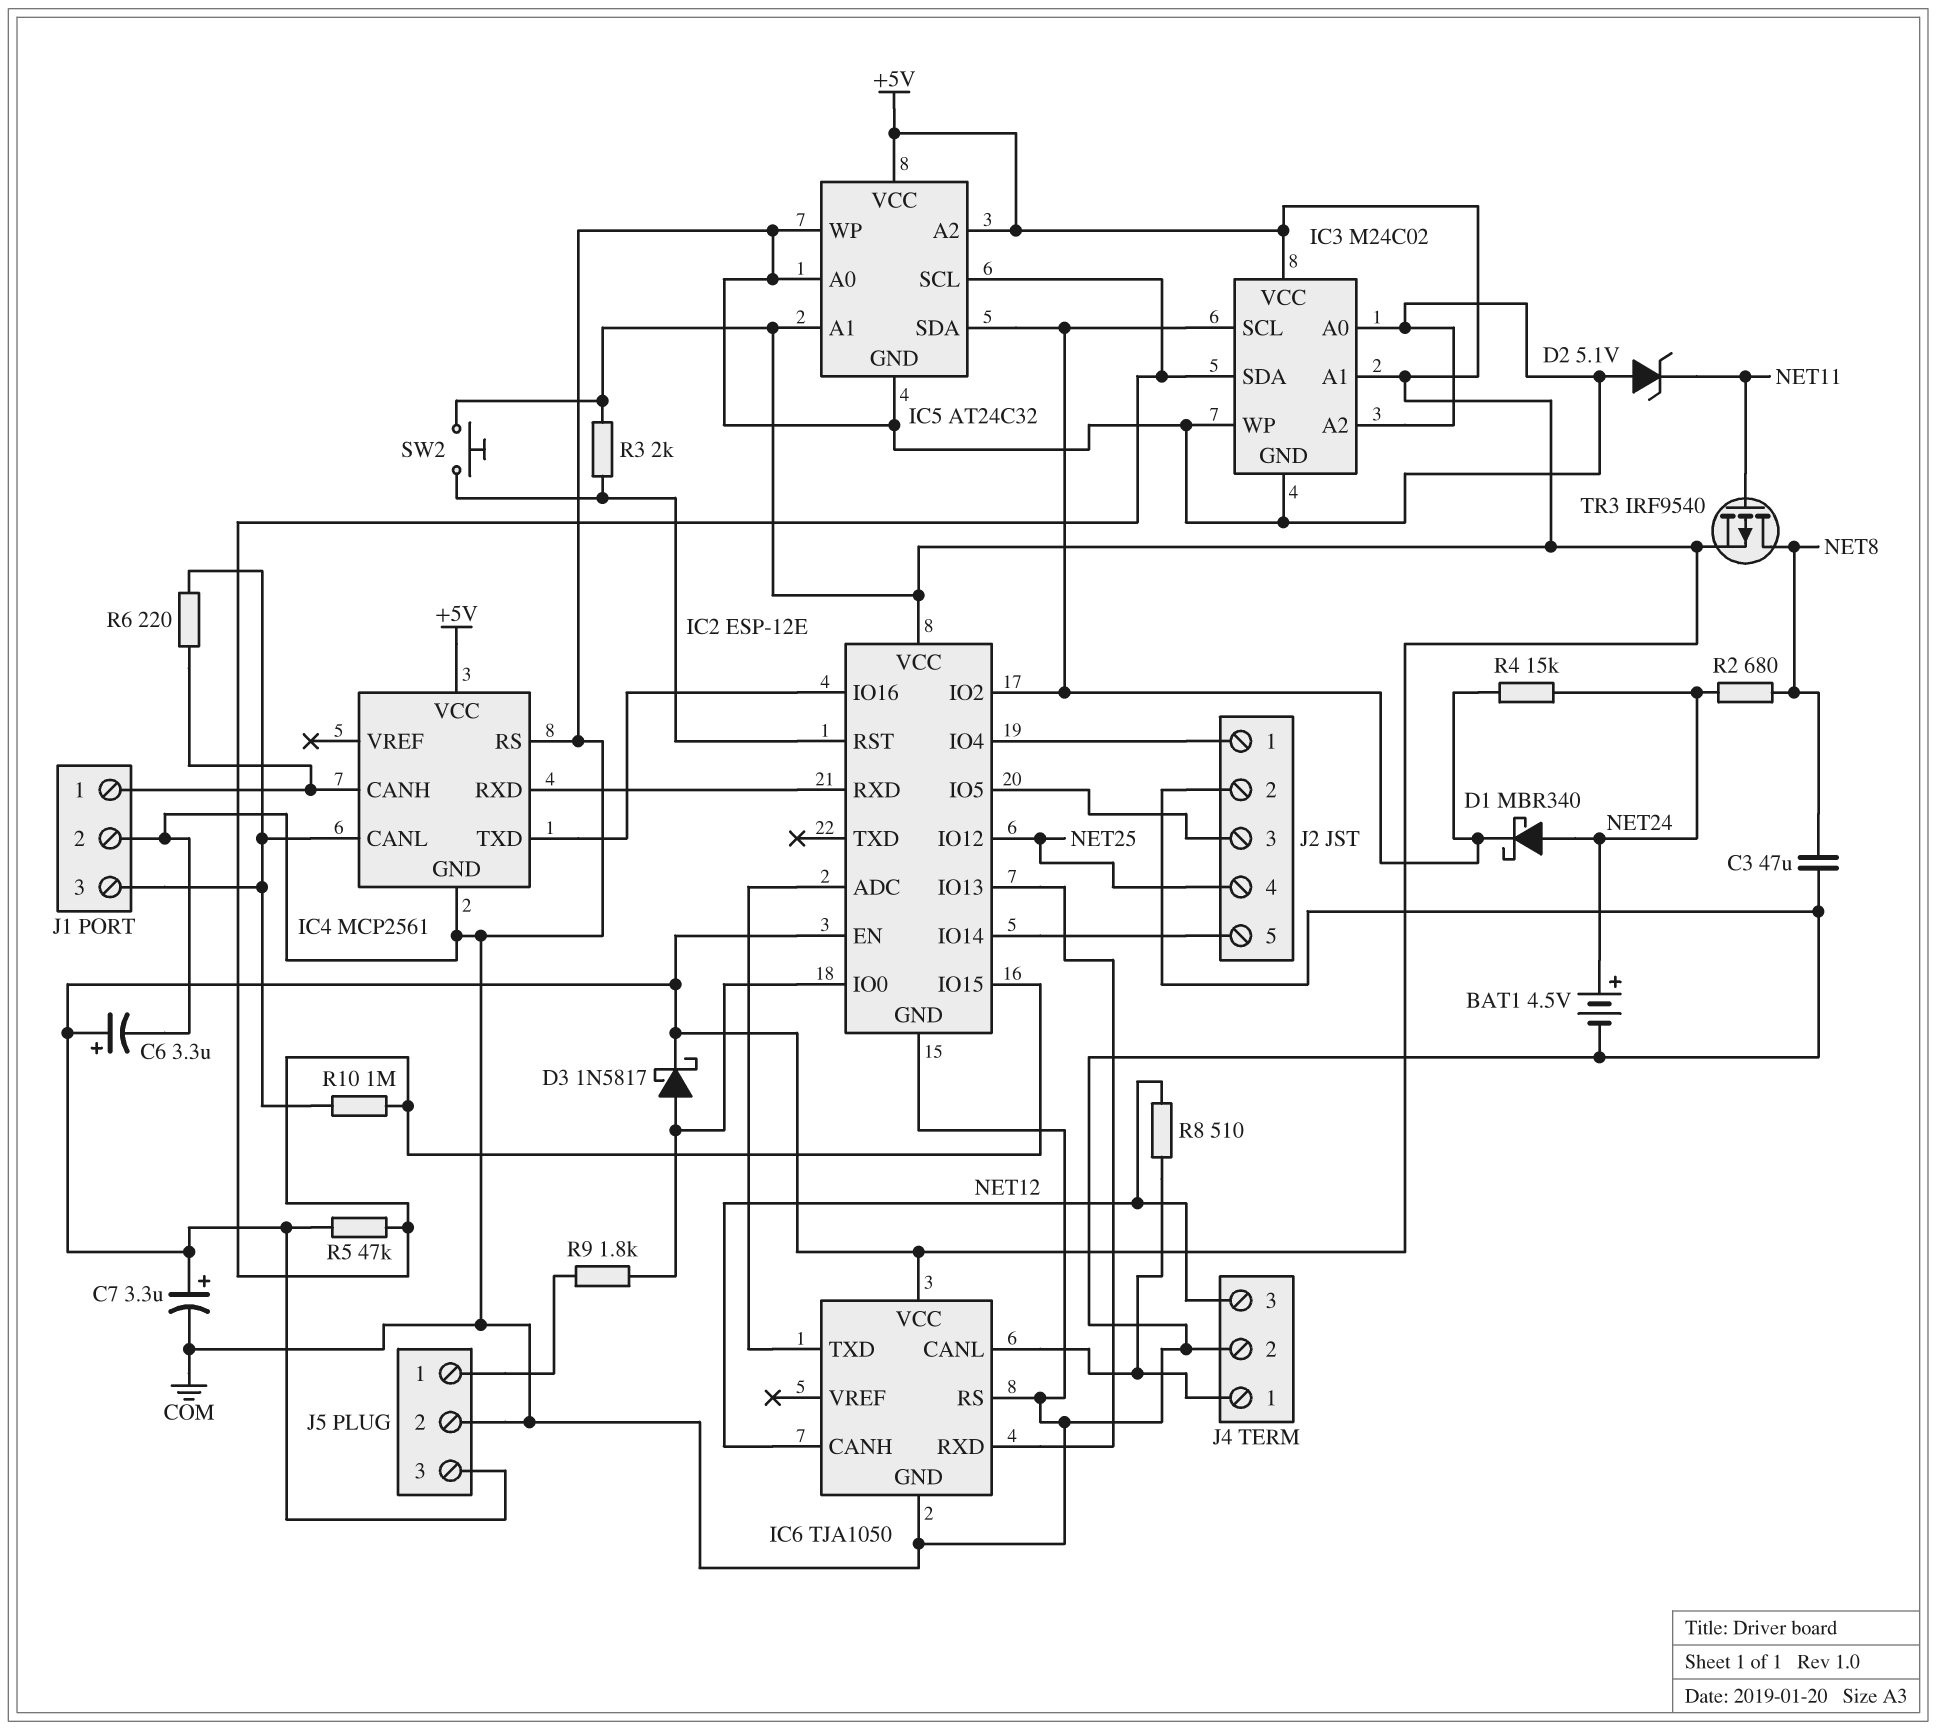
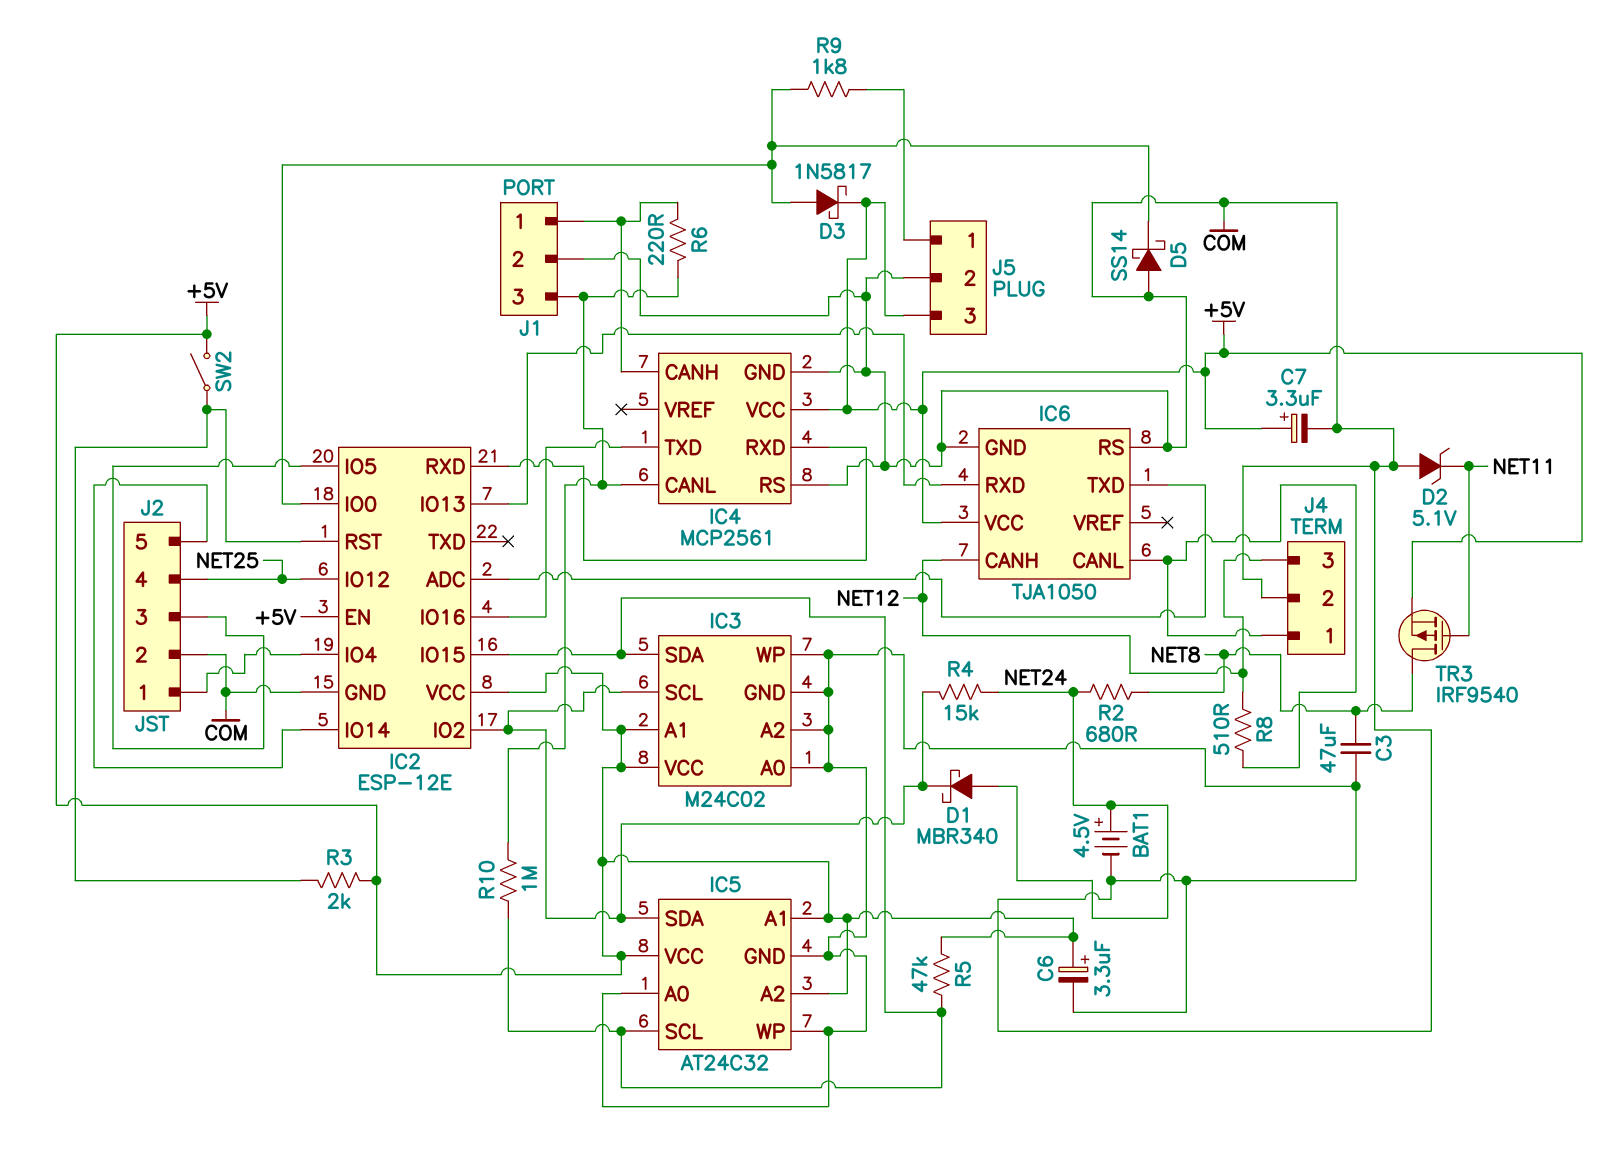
D5: none -> schottky SS14 (A COM, K IC2/IO0)
SW2: button (+5V, IC2/RST) -> switch (+5V, IC2/RST)

